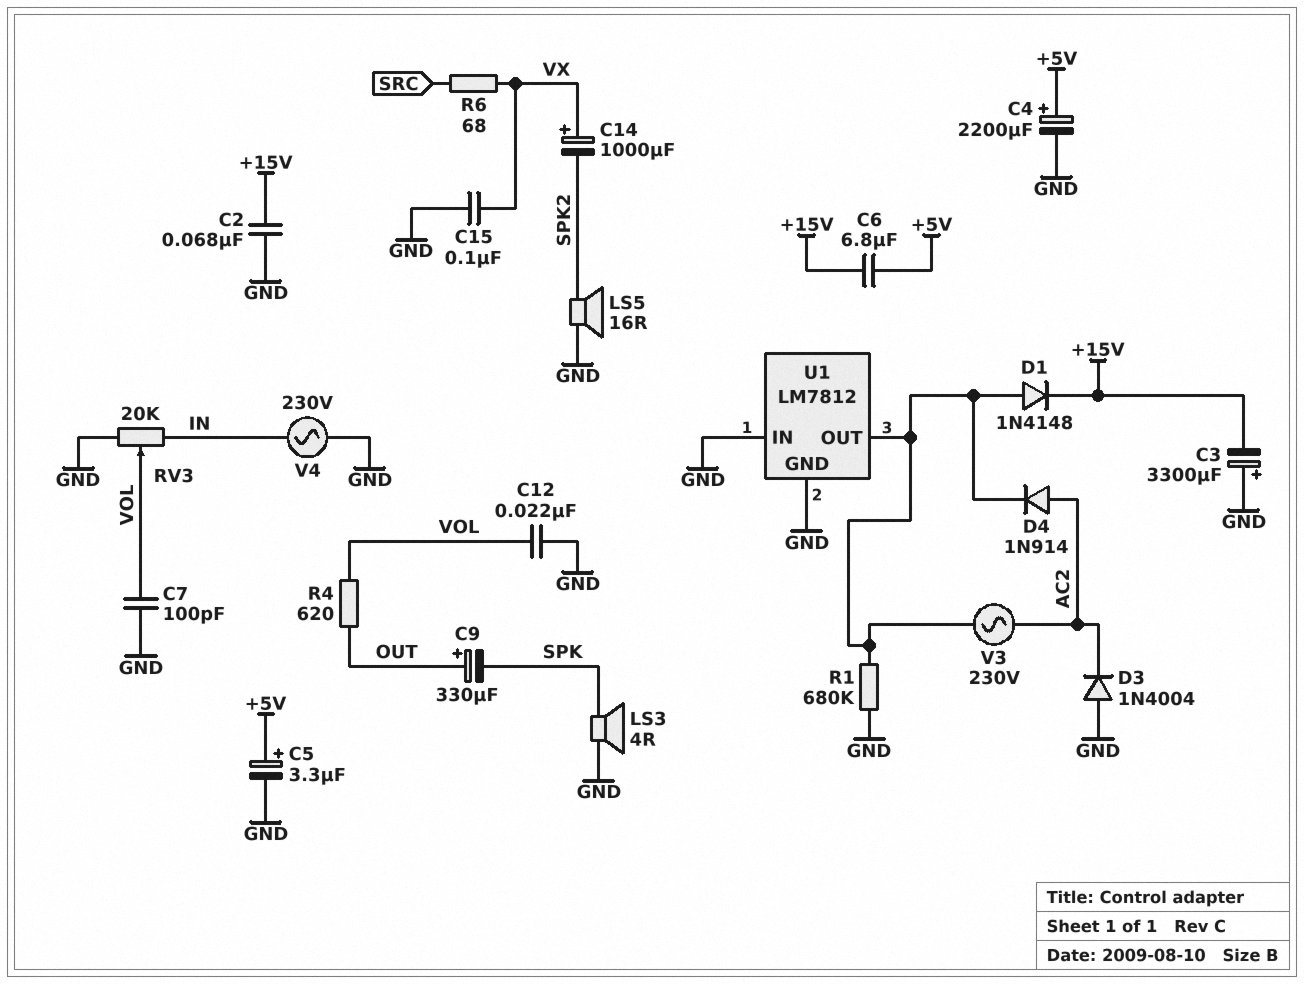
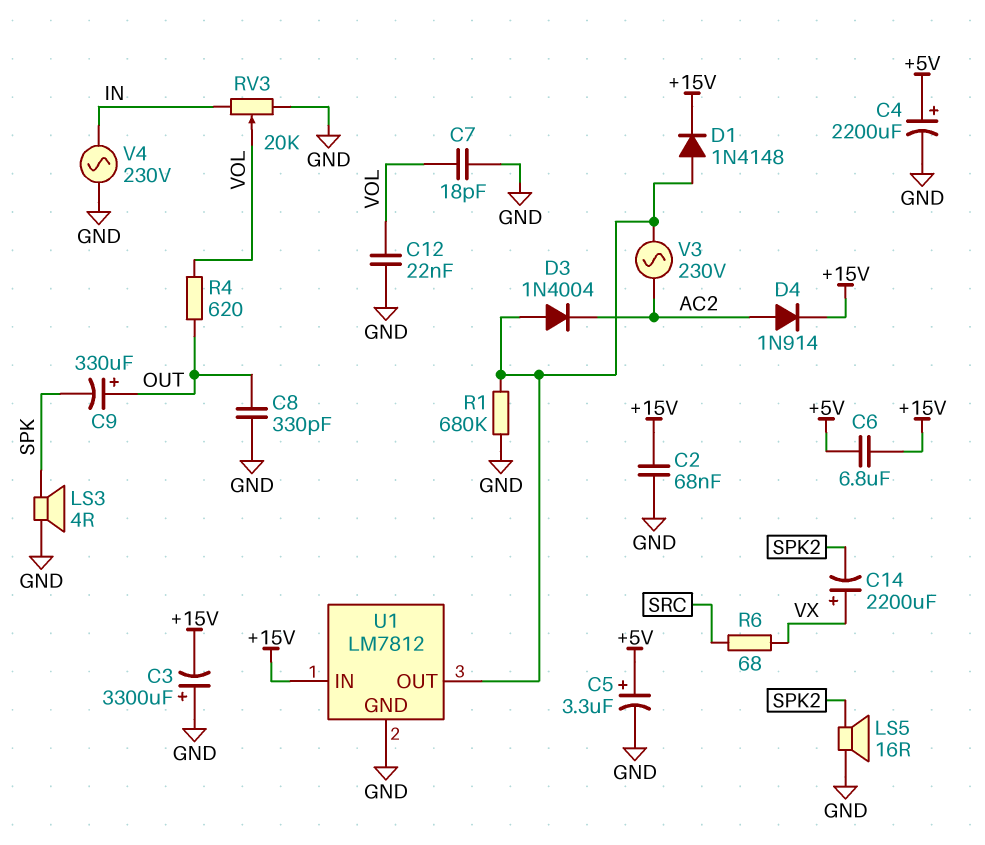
C7: 100pF (GND, VOL) -> 18pF (GND, VOL)
C8: none -> 330pF (GND, OUT)
C14: 1000uF (plus VX, minus SPK2) -> 2200uF (plus VX, minus SPK2)
C15: 100nF (GND, VX) -> none
D3: diode 1N4004 (A GND, K AC2) -> diode 1N4004 (A U1/OUT, K AC2)
D4: diode 1N914 (A AC2, K U1/OUT) -> diode 1N914 (A AC2, K +15V)
U1 pin IN: GND -> +15V

